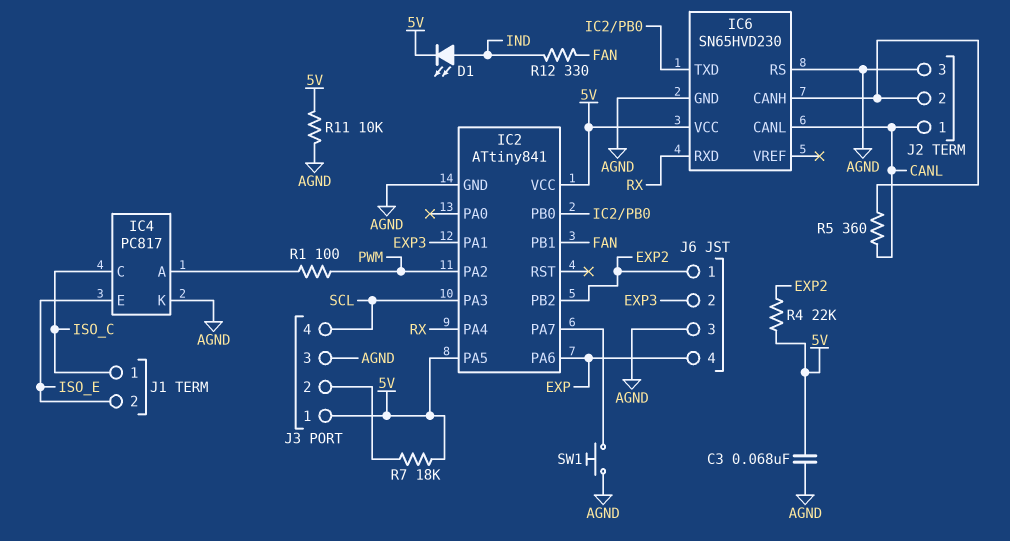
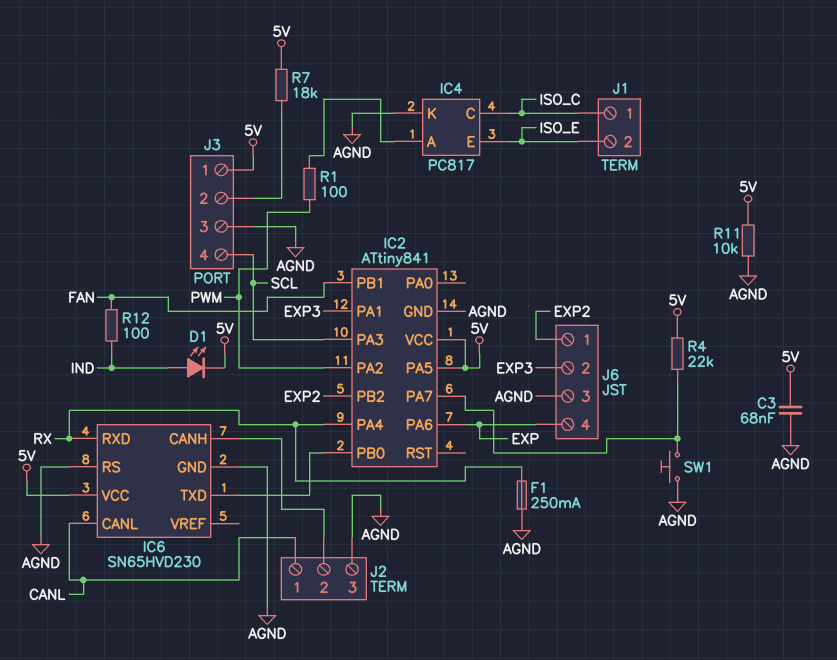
F1: none -> 250mA (AGND, RX)
R4: 22k (5V, EXP2) -> 22k (5V, IC2/PA7)
R5: 360 (CANL, IC6/CANH) -> none
R12: 330 (FAN, IND) -> 100 (FAN, IND)

